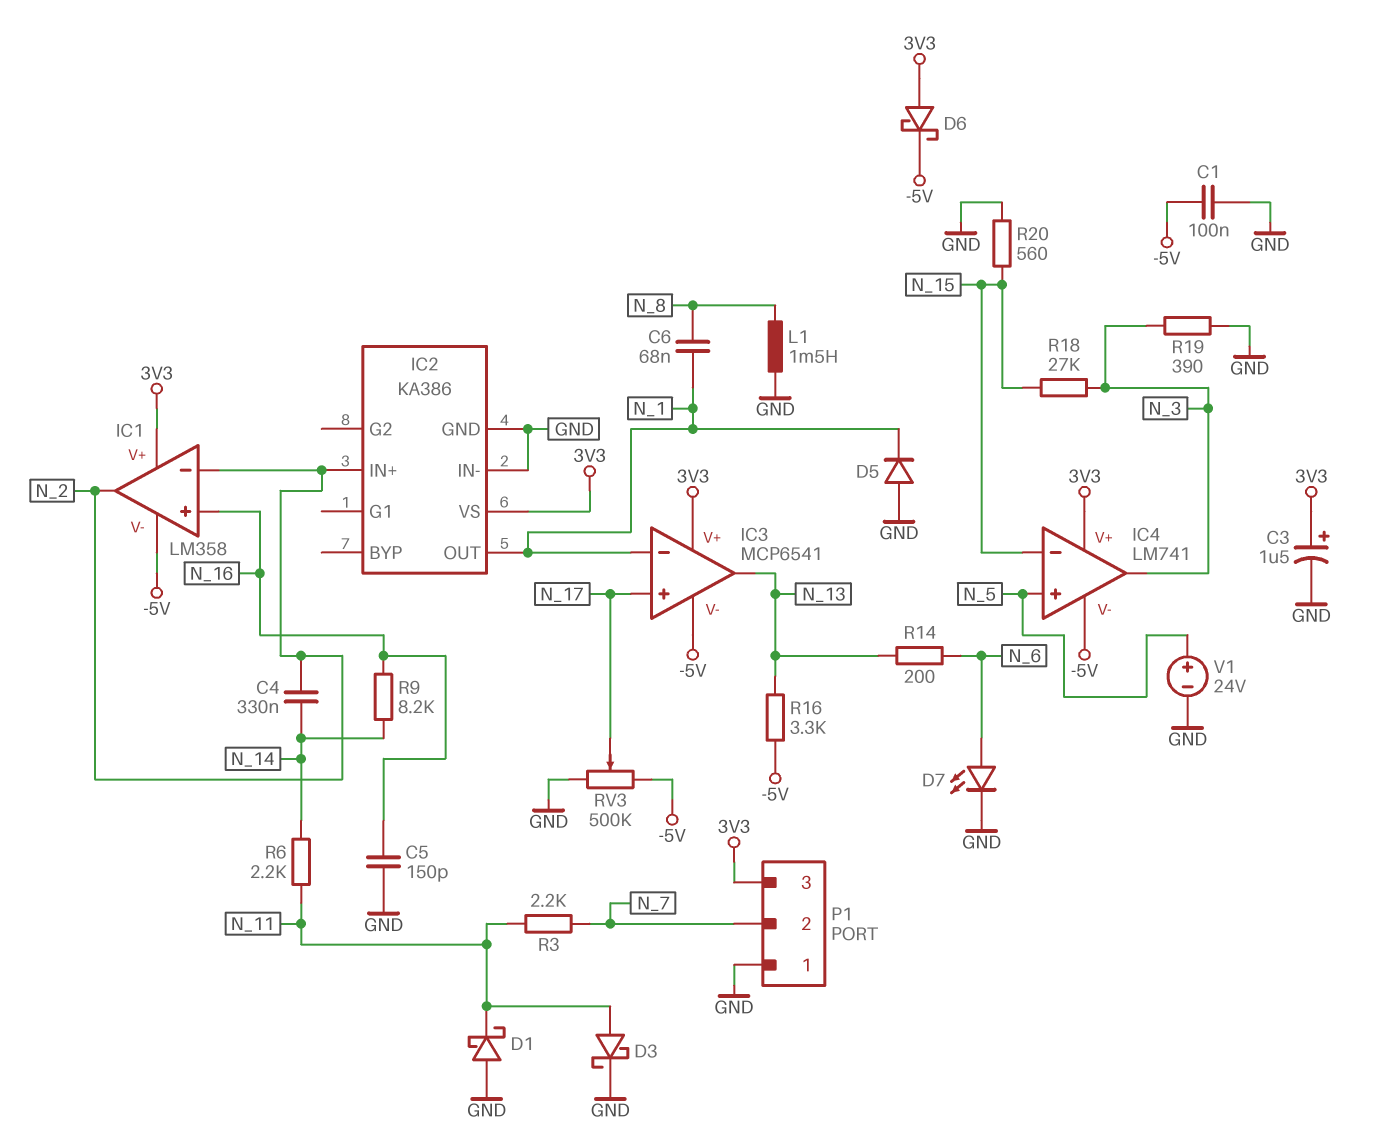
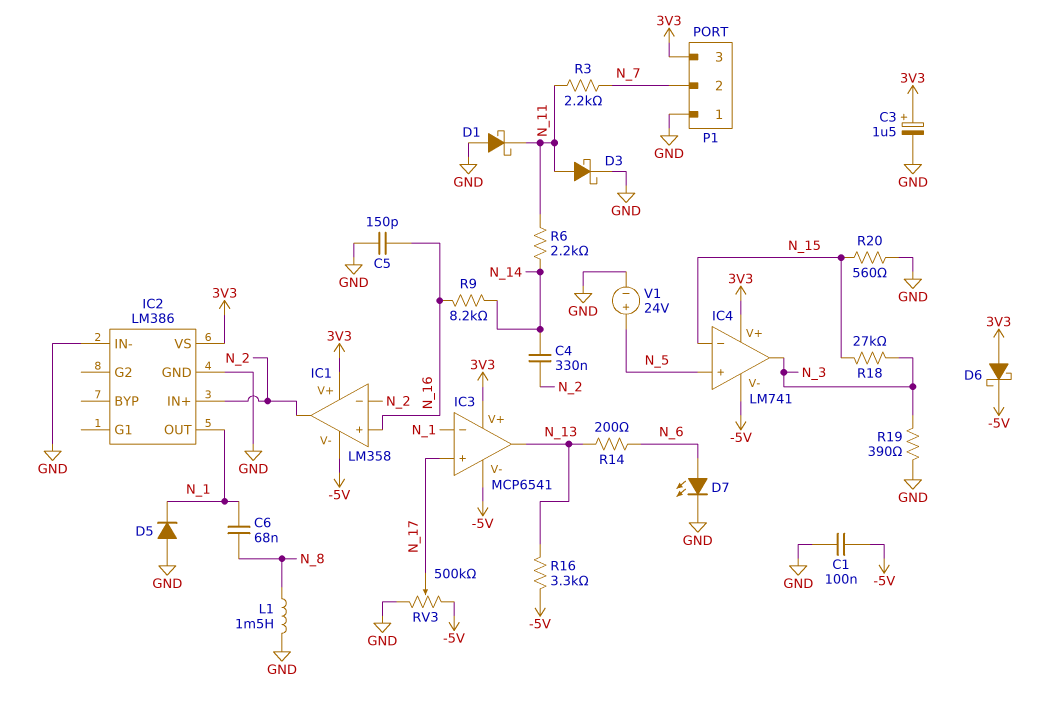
IC2: KA386 -> LM386

